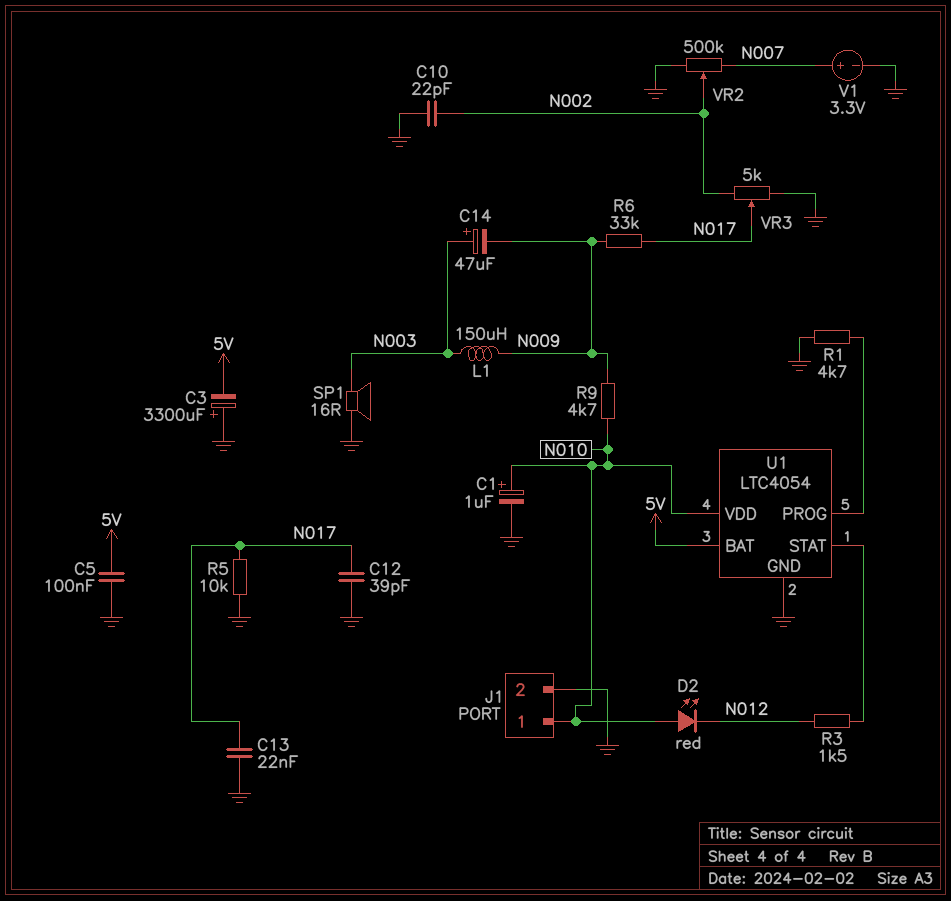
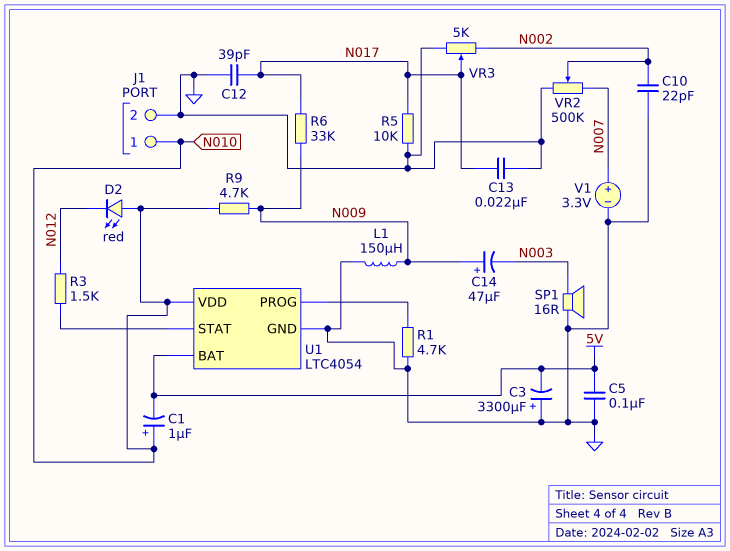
C1: 1uF (plus N010, minus GND) -> 1uF (plus N010, minus 5V)
C14: 47uF (plus N003, minus N009) -> 47uF (plus N009, minus N003)
L1: 150uH (N003, N009) -> 150uH (GND, N009)

